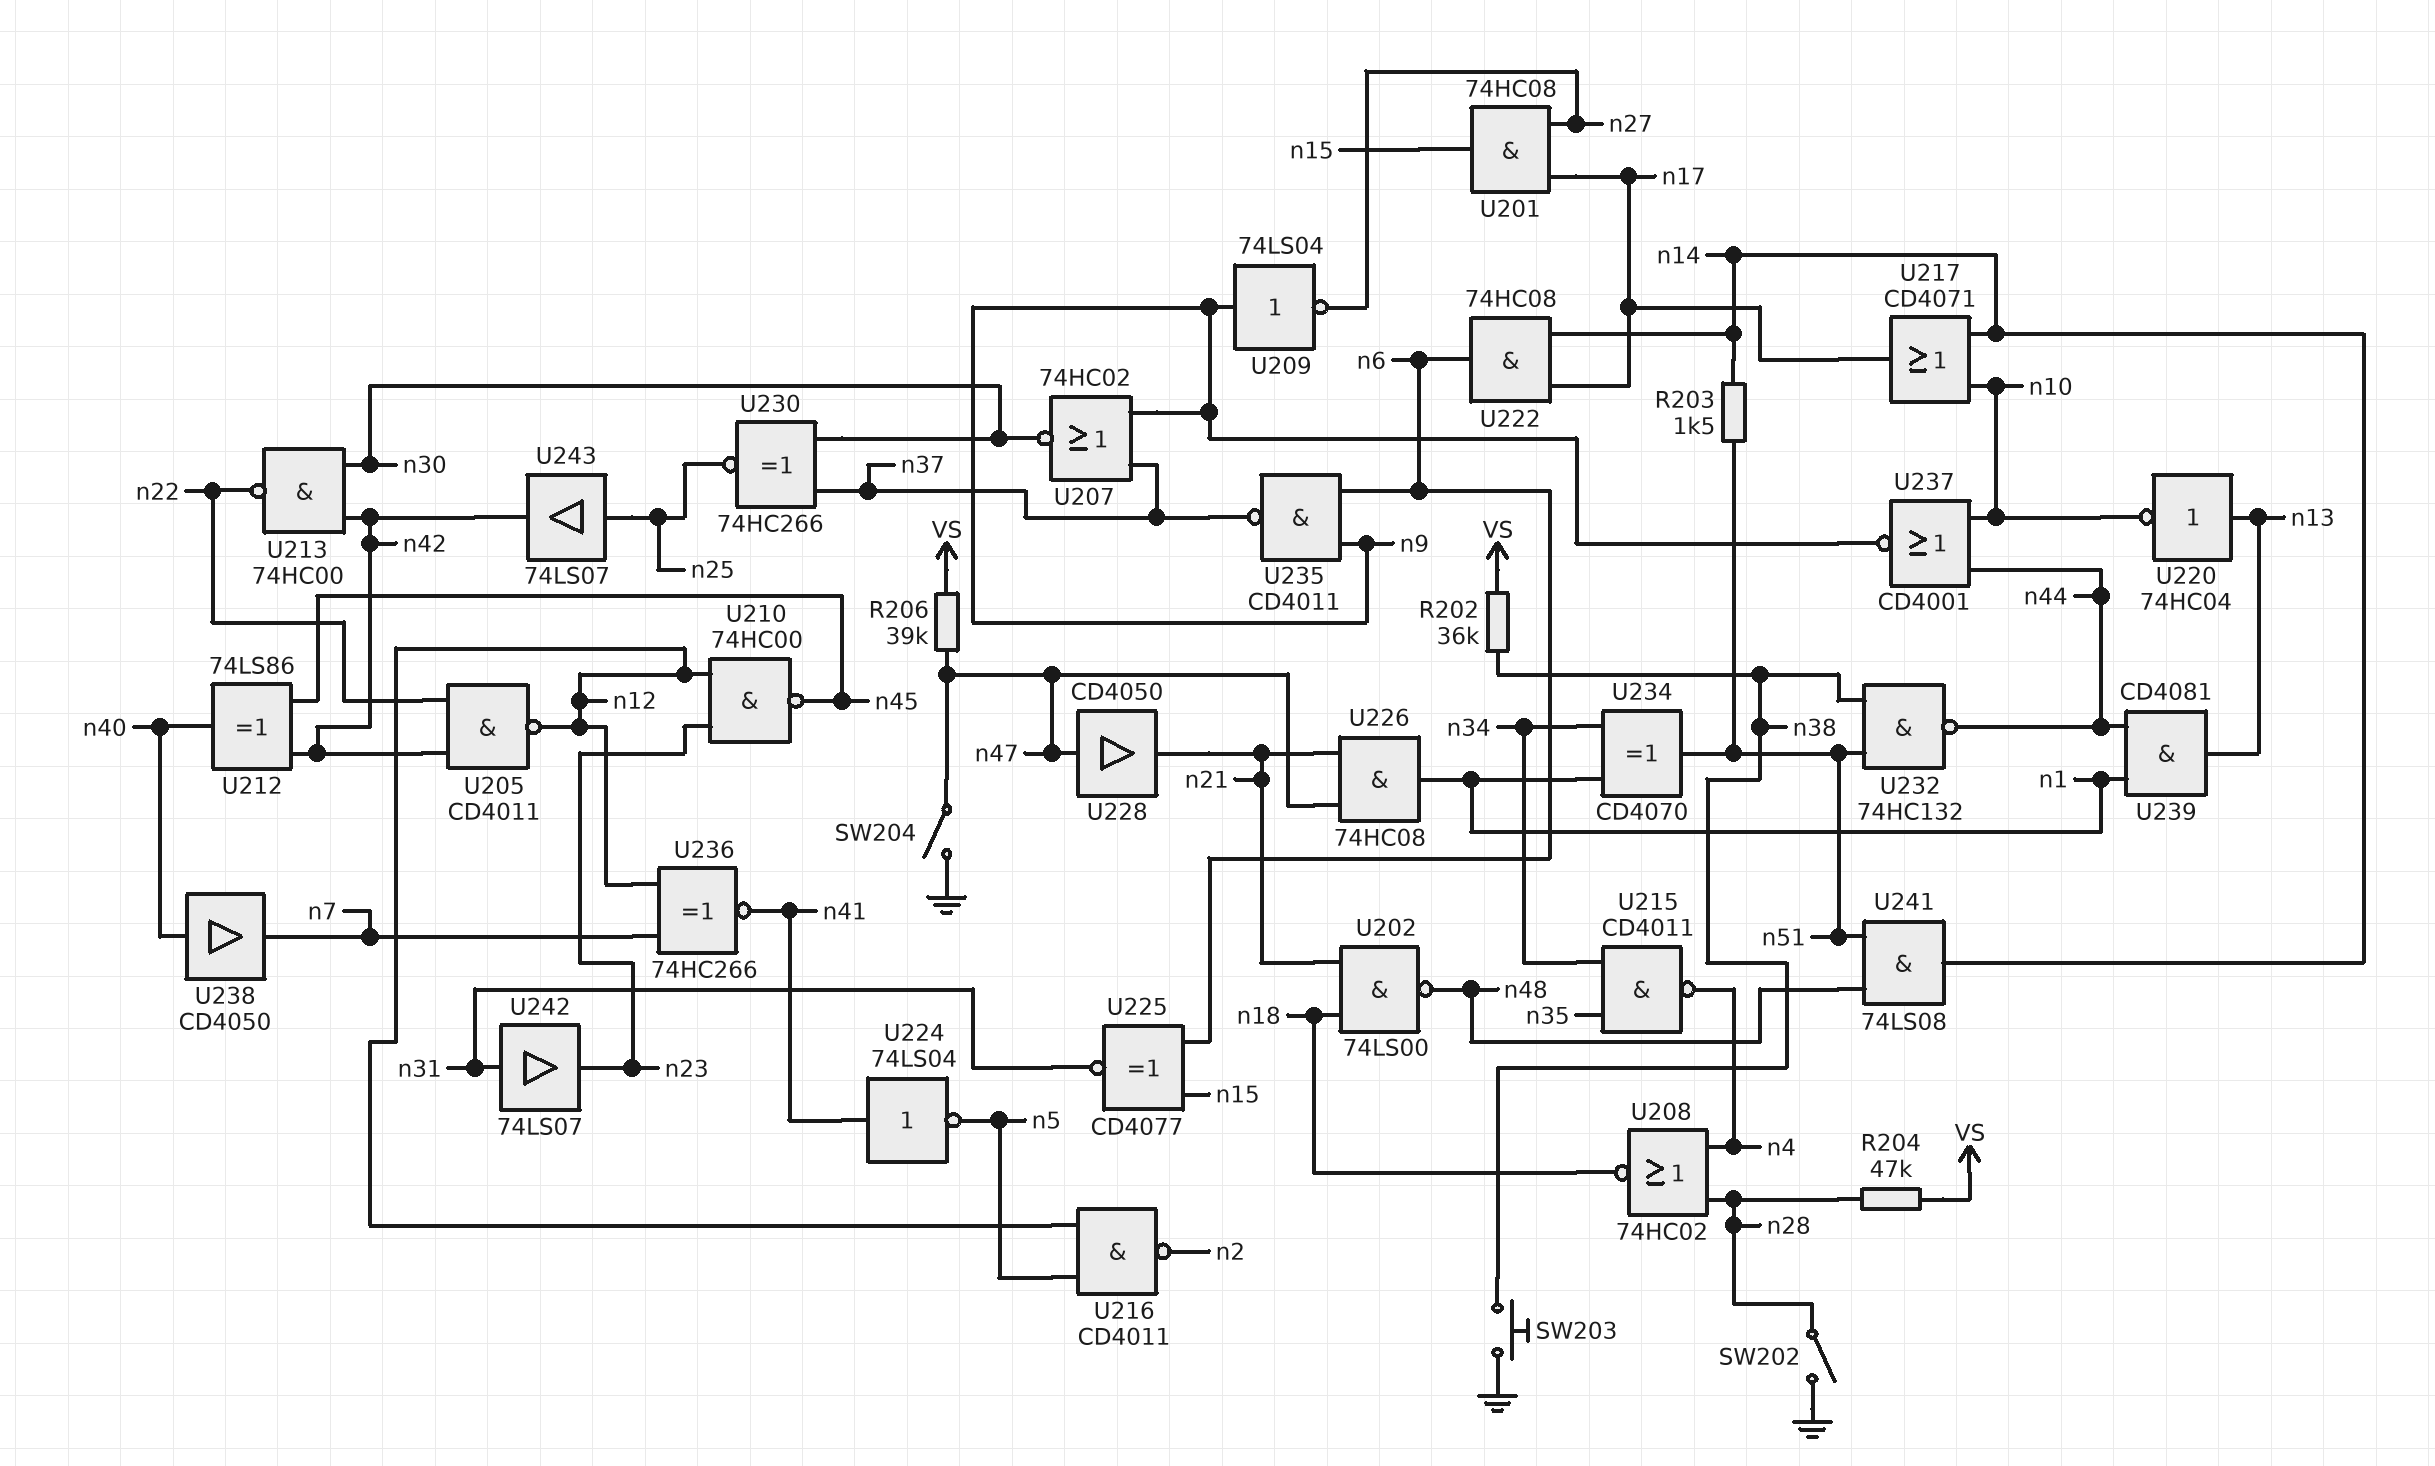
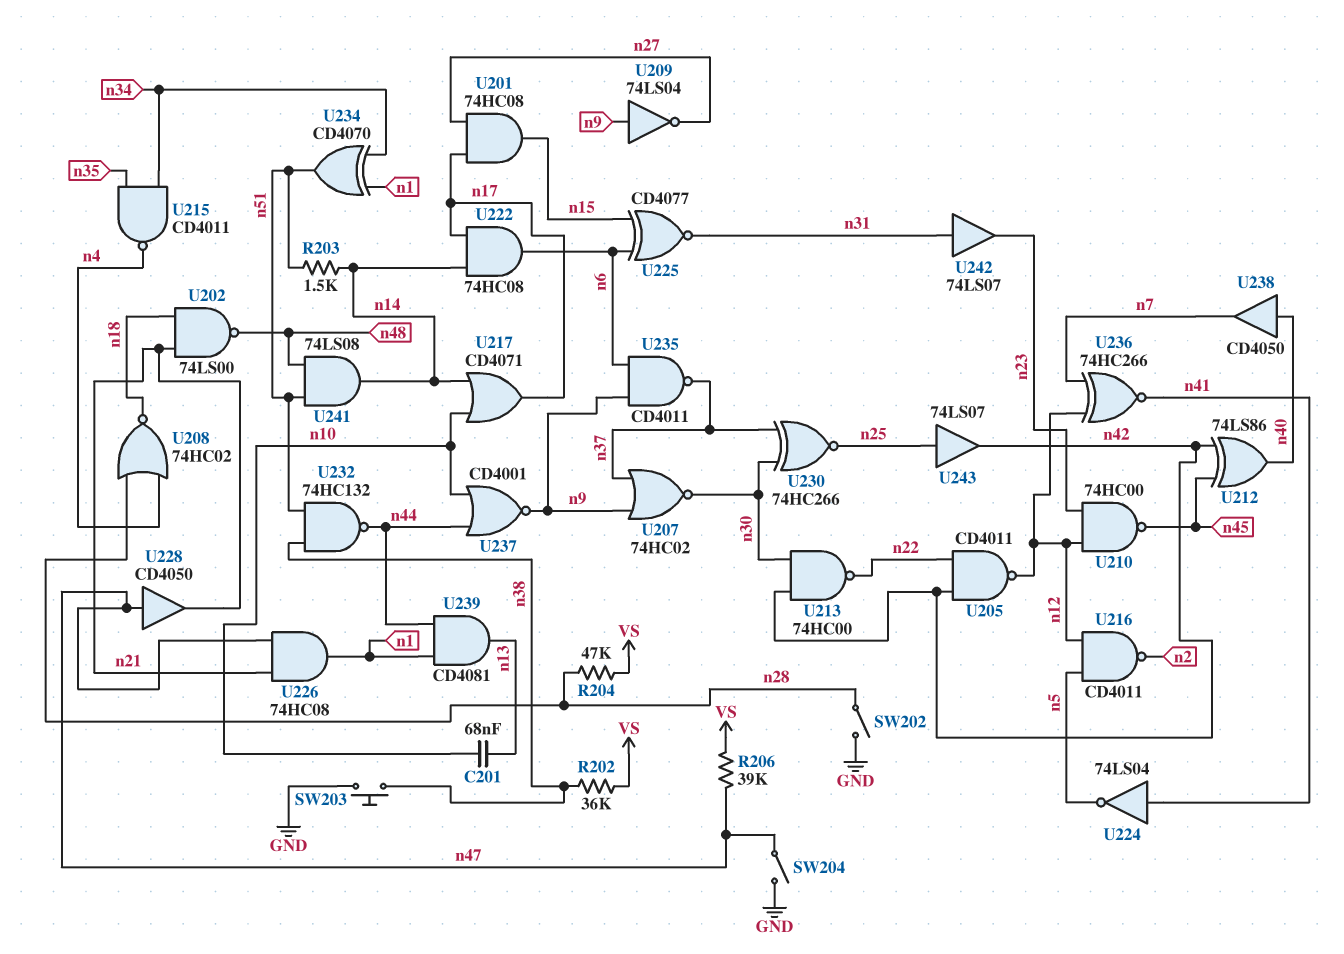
C201: none -> 68nF (n10, n13)
U220: NOT 74HC04 (in n13, out n10) -> none

